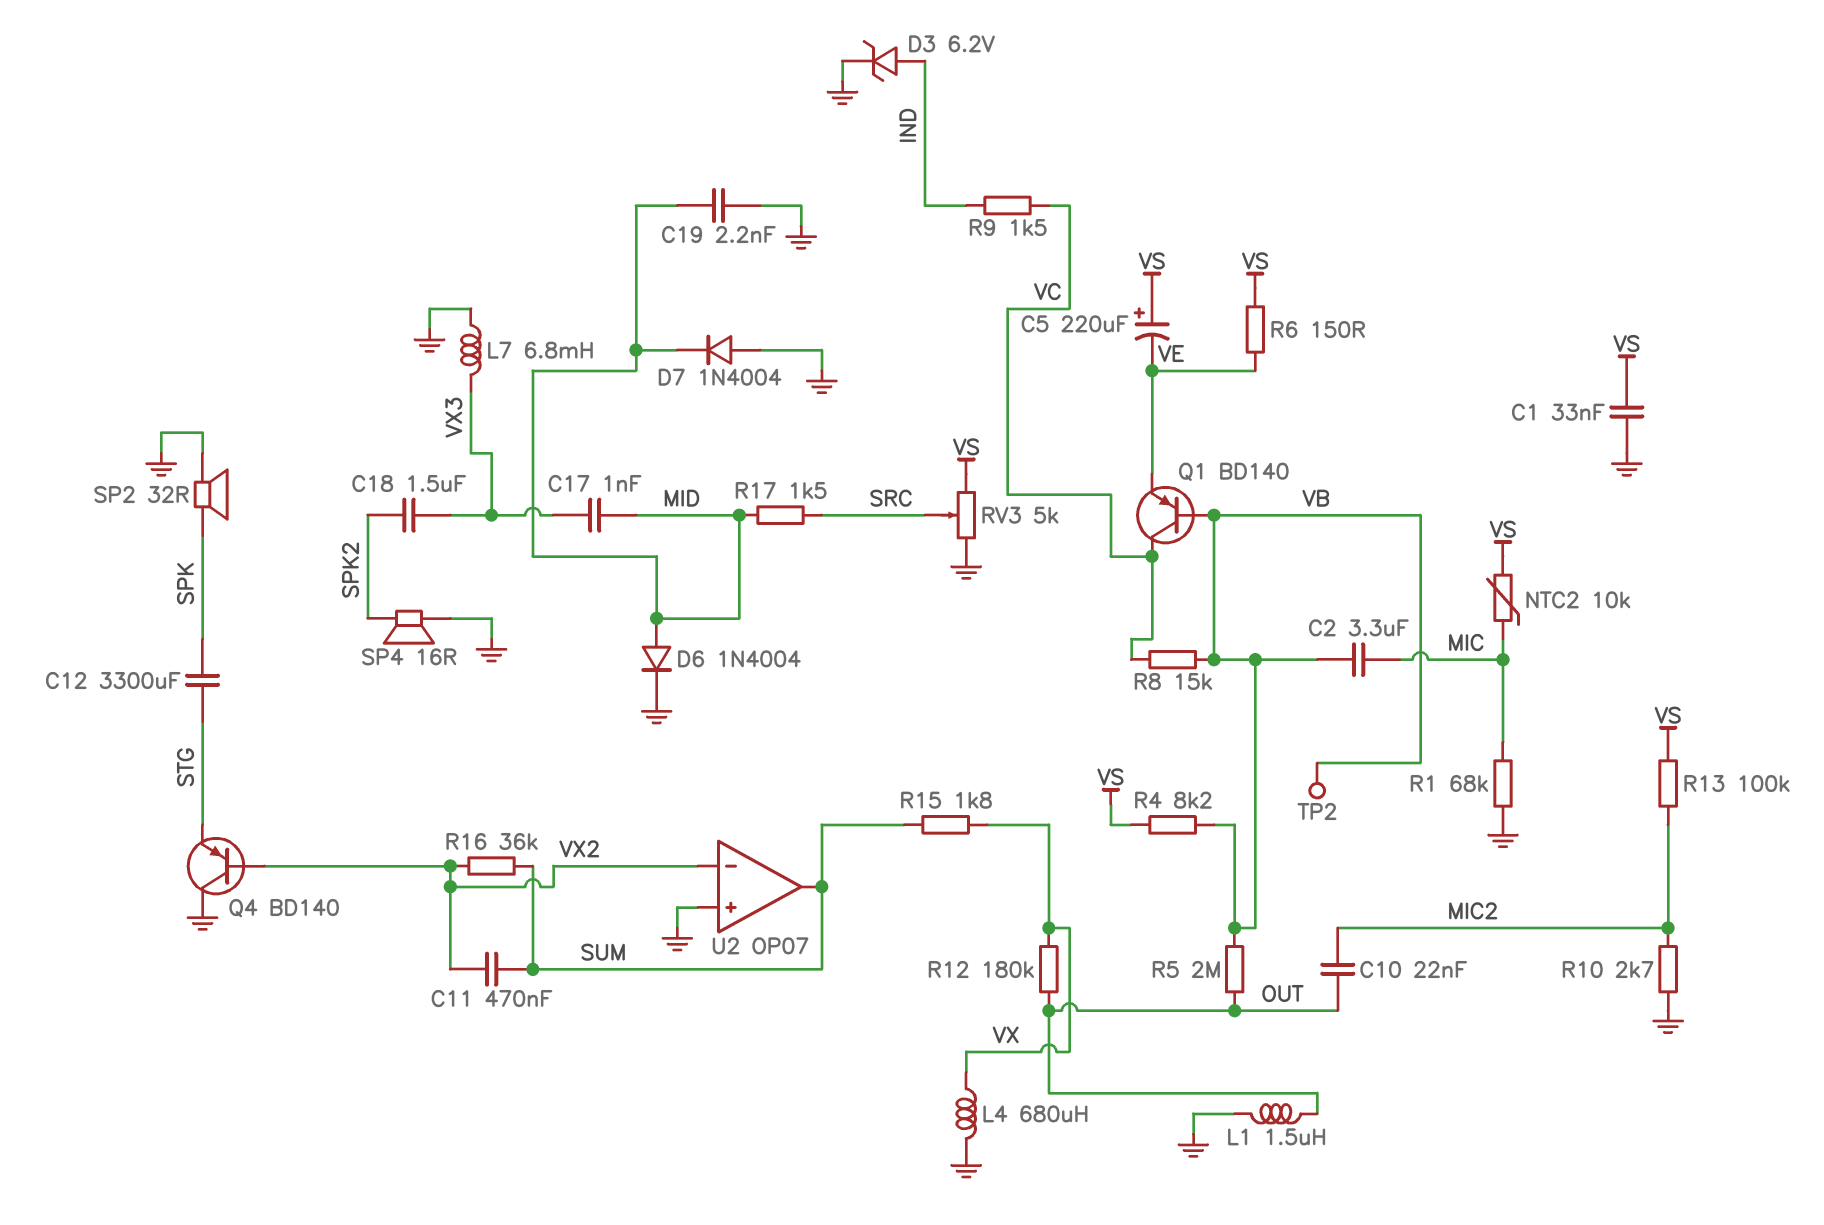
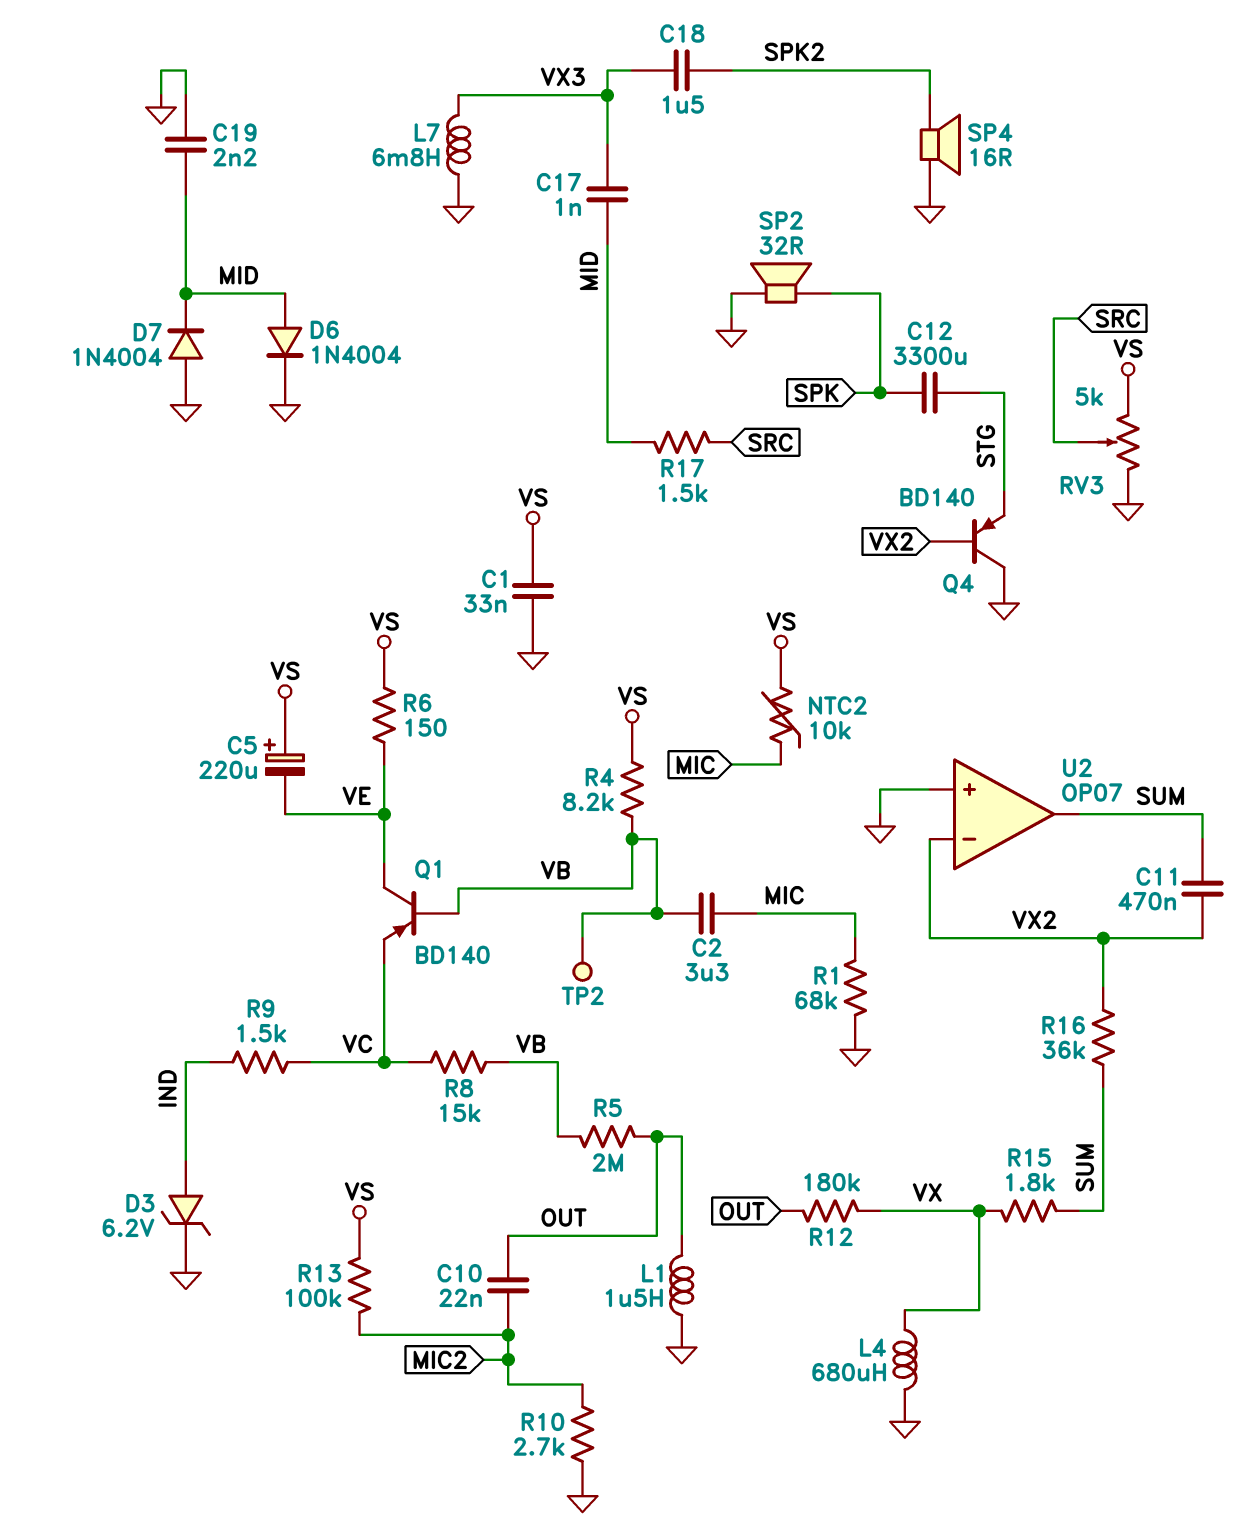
Q1: PNP BD140 (B VB, C VC, E VE) -> PNP BD140 (B VB, C VE, E VC)

